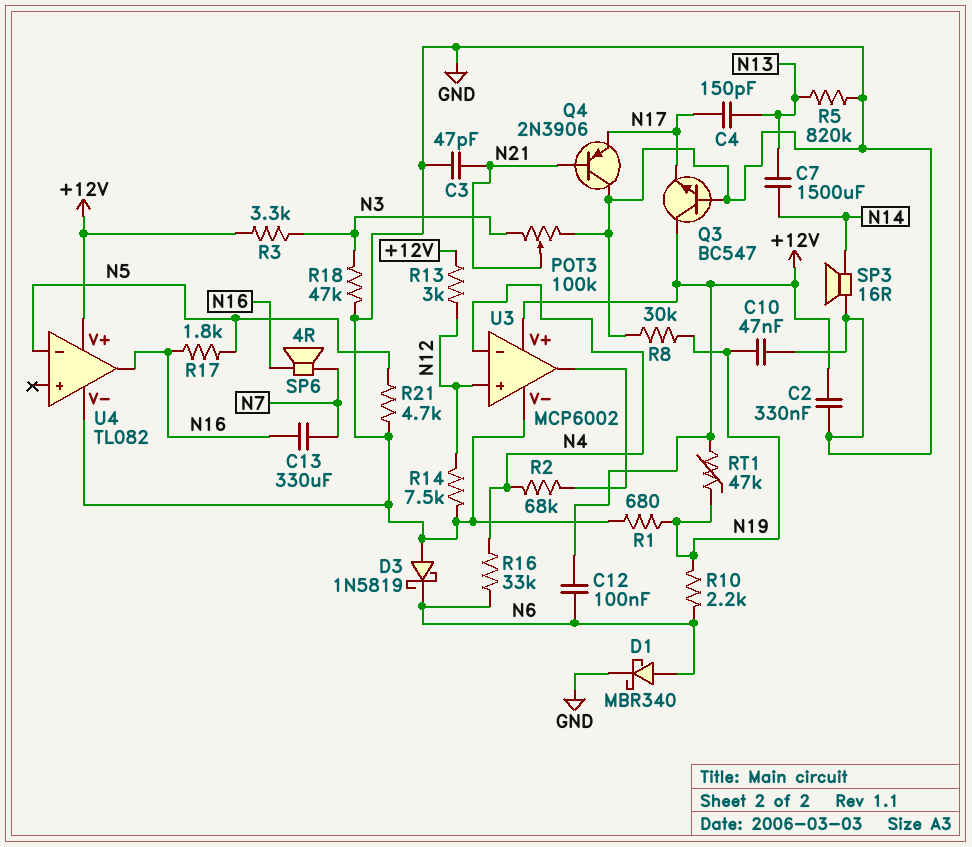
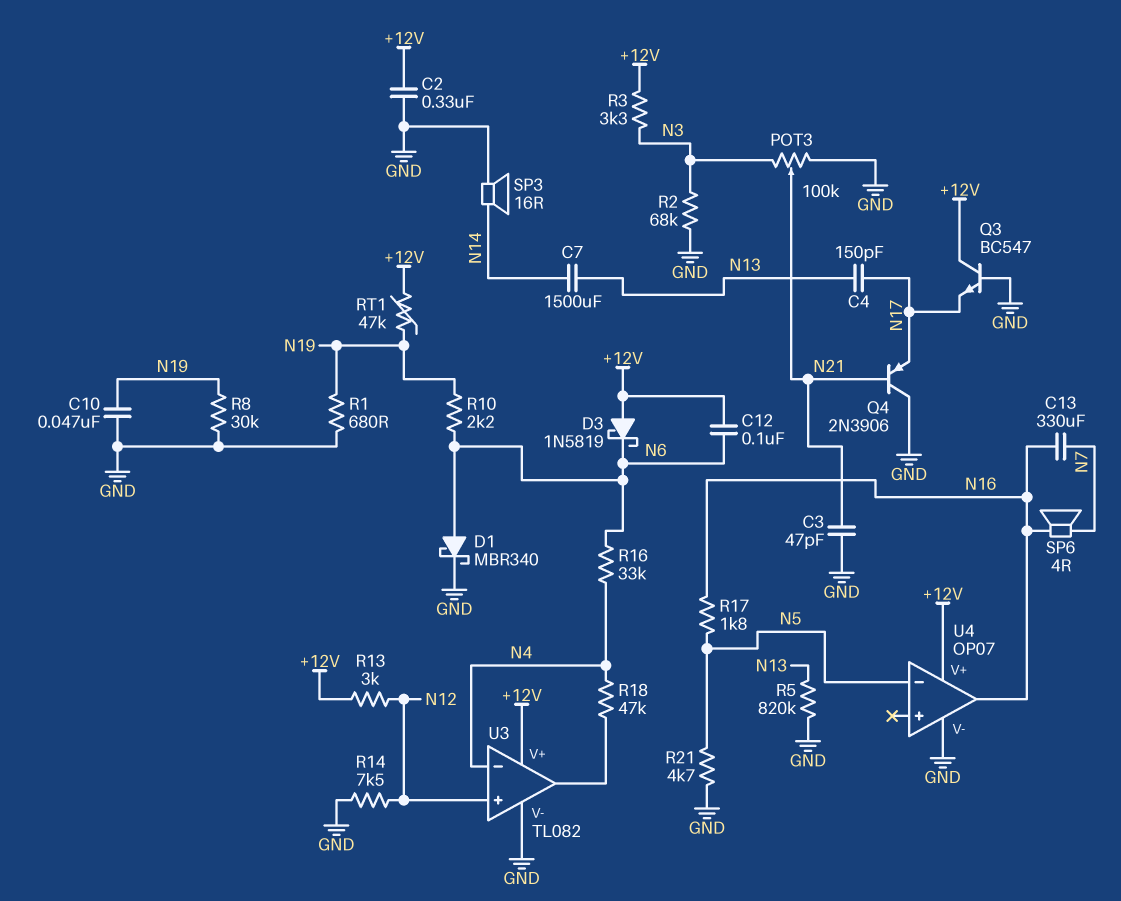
D3: schottky 1N5819 (A GND, K N6) -> schottky 1N5819 (A +12V, K N6)
R2: 68k (N4, U3/out) -> 68k (GND, N3)
R18: 47k (GND, N3) -> 47k (N4, U3/out)
U3: MCP6002 -> TL082
U4: TL082 -> OP07

